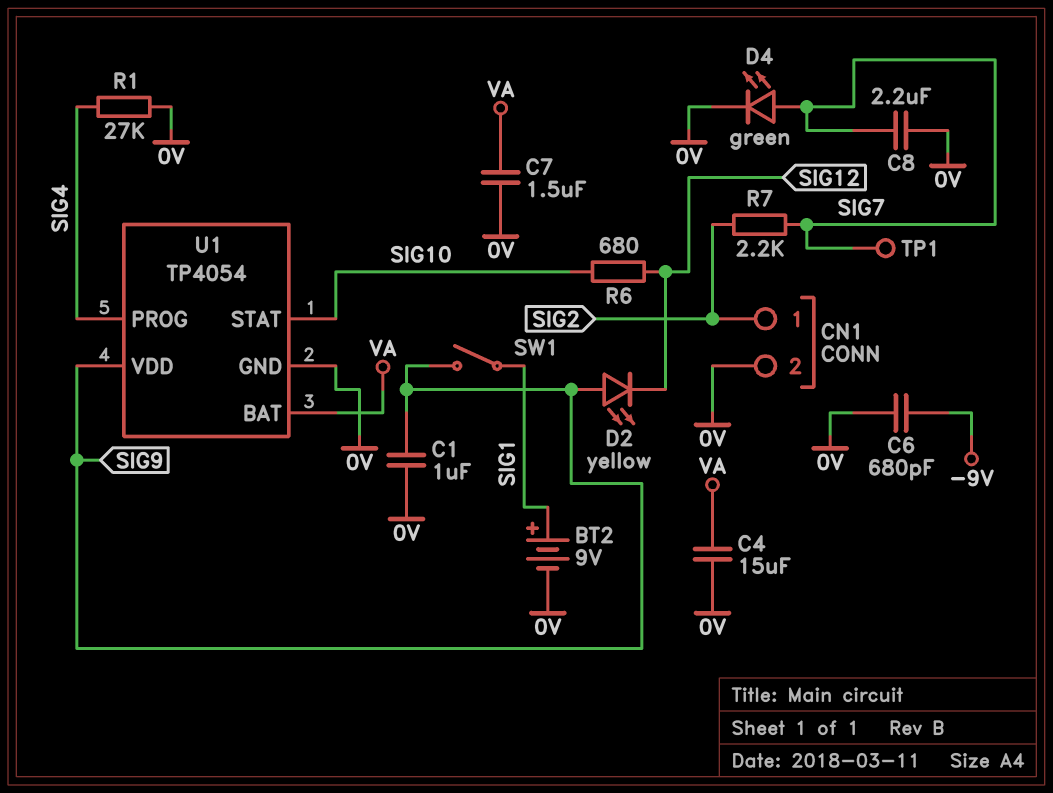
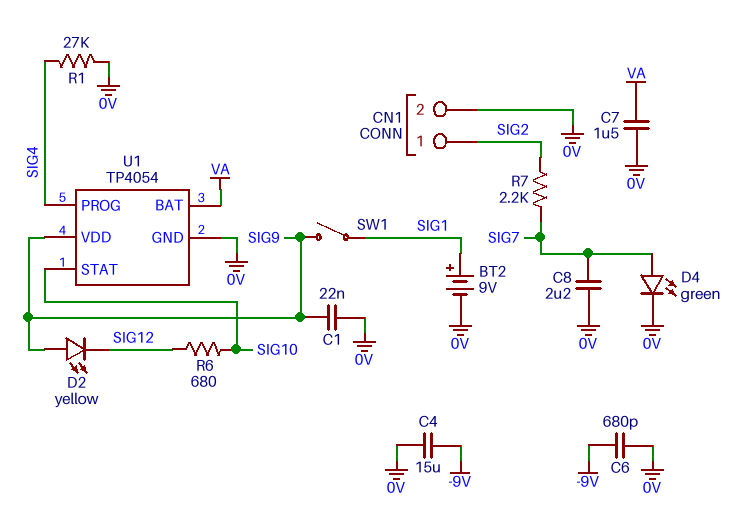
C1: 1uF (0V, SIG9) -> 22nF (0V, SIG9)
C4: 15uF (0V, VA) -> 15uF (-9V, 0V)
TP1: test point (SIG7) -> none

